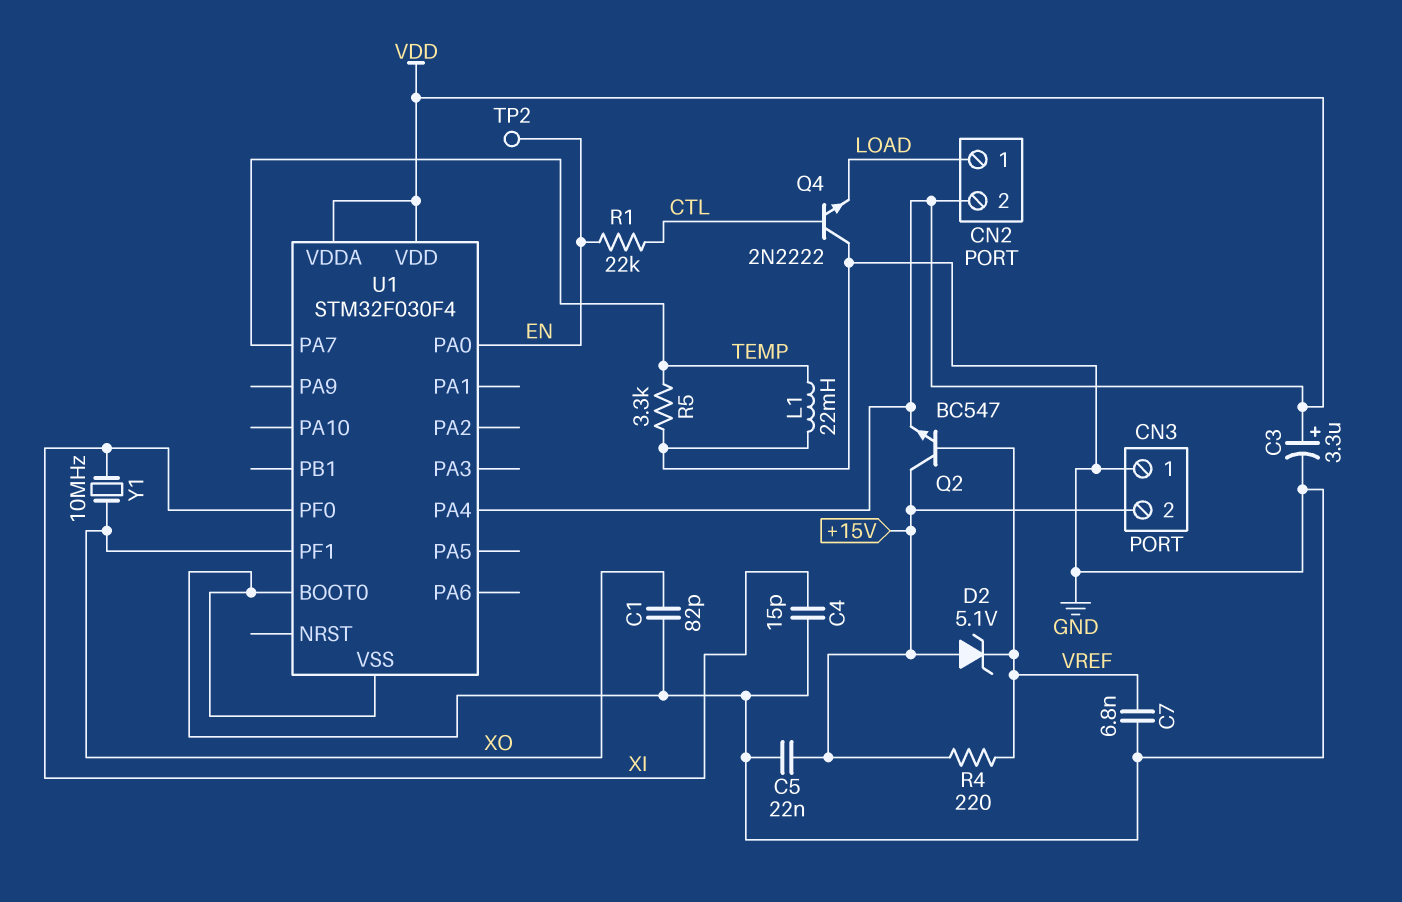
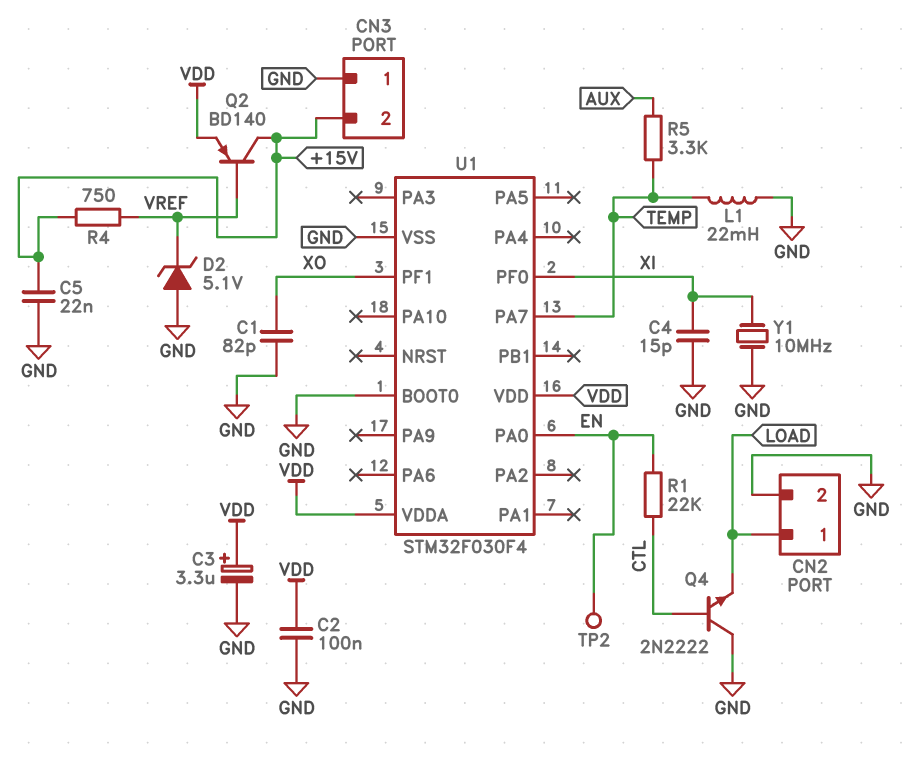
C2: none -> 100nF (GND, VDD)
C7: 6.8nF (GND, VREF) -> none
CN2 pin 2: VDD -> GND
D2: zener 5.1V (A +15V, K VREF) -> zener 5.1V (A GND, K VREF)
Q2: NPN BC547 (B VREF, C +15V, E VDD) -> PNP BD140 (B VREF, C +15V, E VDD)
R4: 220 (+15V, VREF) -> 750 (+15V, VREF)
R5: 3.3k (GND, TEMP) -> 3.3k (AUX, TEMP)
U1 pin PA4: VDD -> none
Y1: 10MHz (XI, XO) -> 10MHz (GND, XI)

